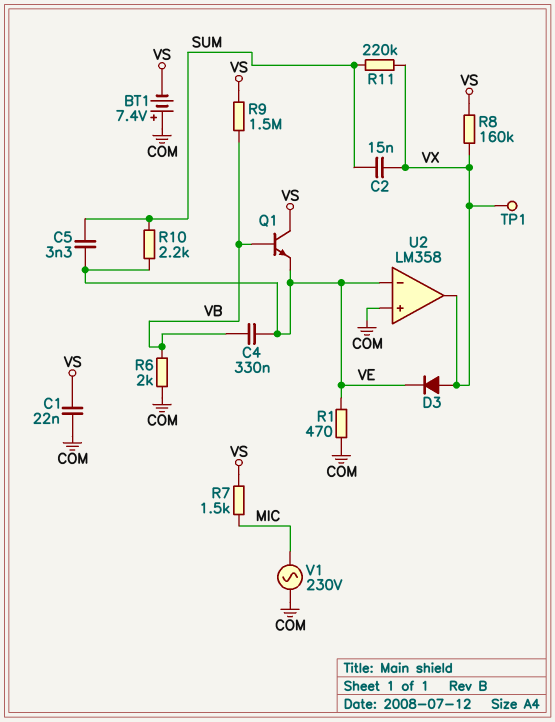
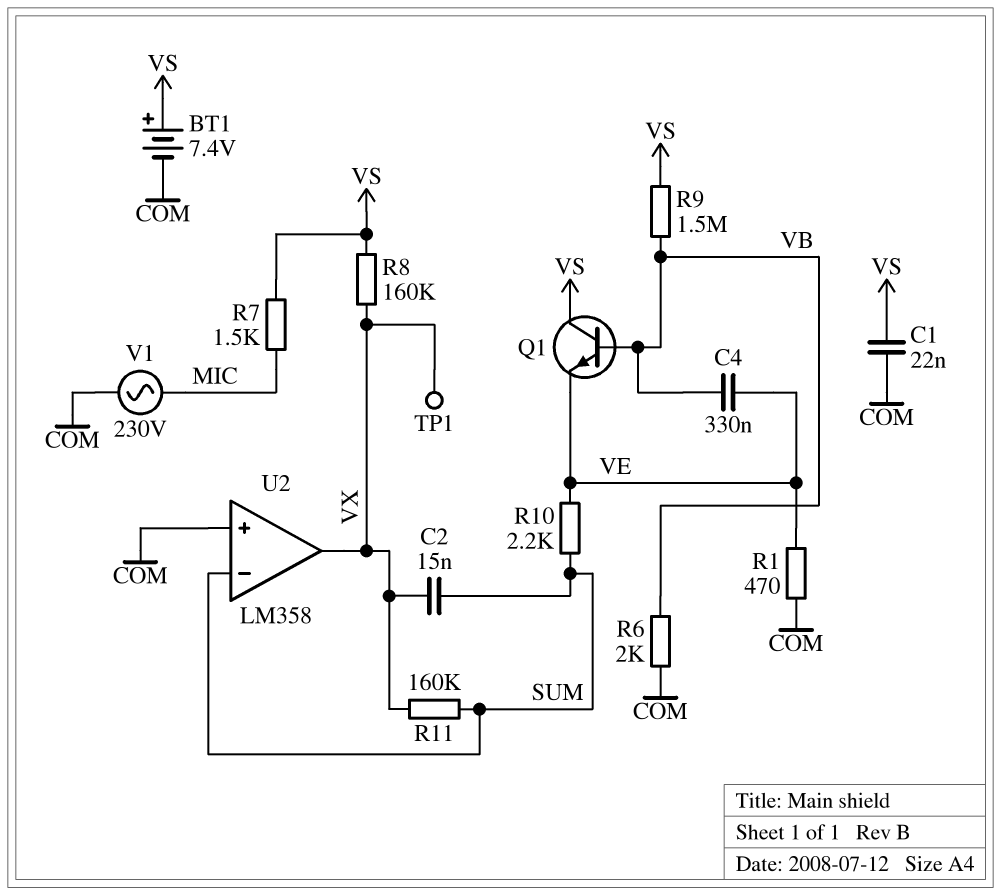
BT1: 7.4V (plus COM, minus VS) -> 7.4V (plus VS, minus COM)
C5: 3.3nF (SUM, VE) -> none
D3: diode (A VX, K VE) -> none
R11: 220k (SUM, VX) -> 160k (SUM, VX)
U2 pin in-: VE -> SUM

